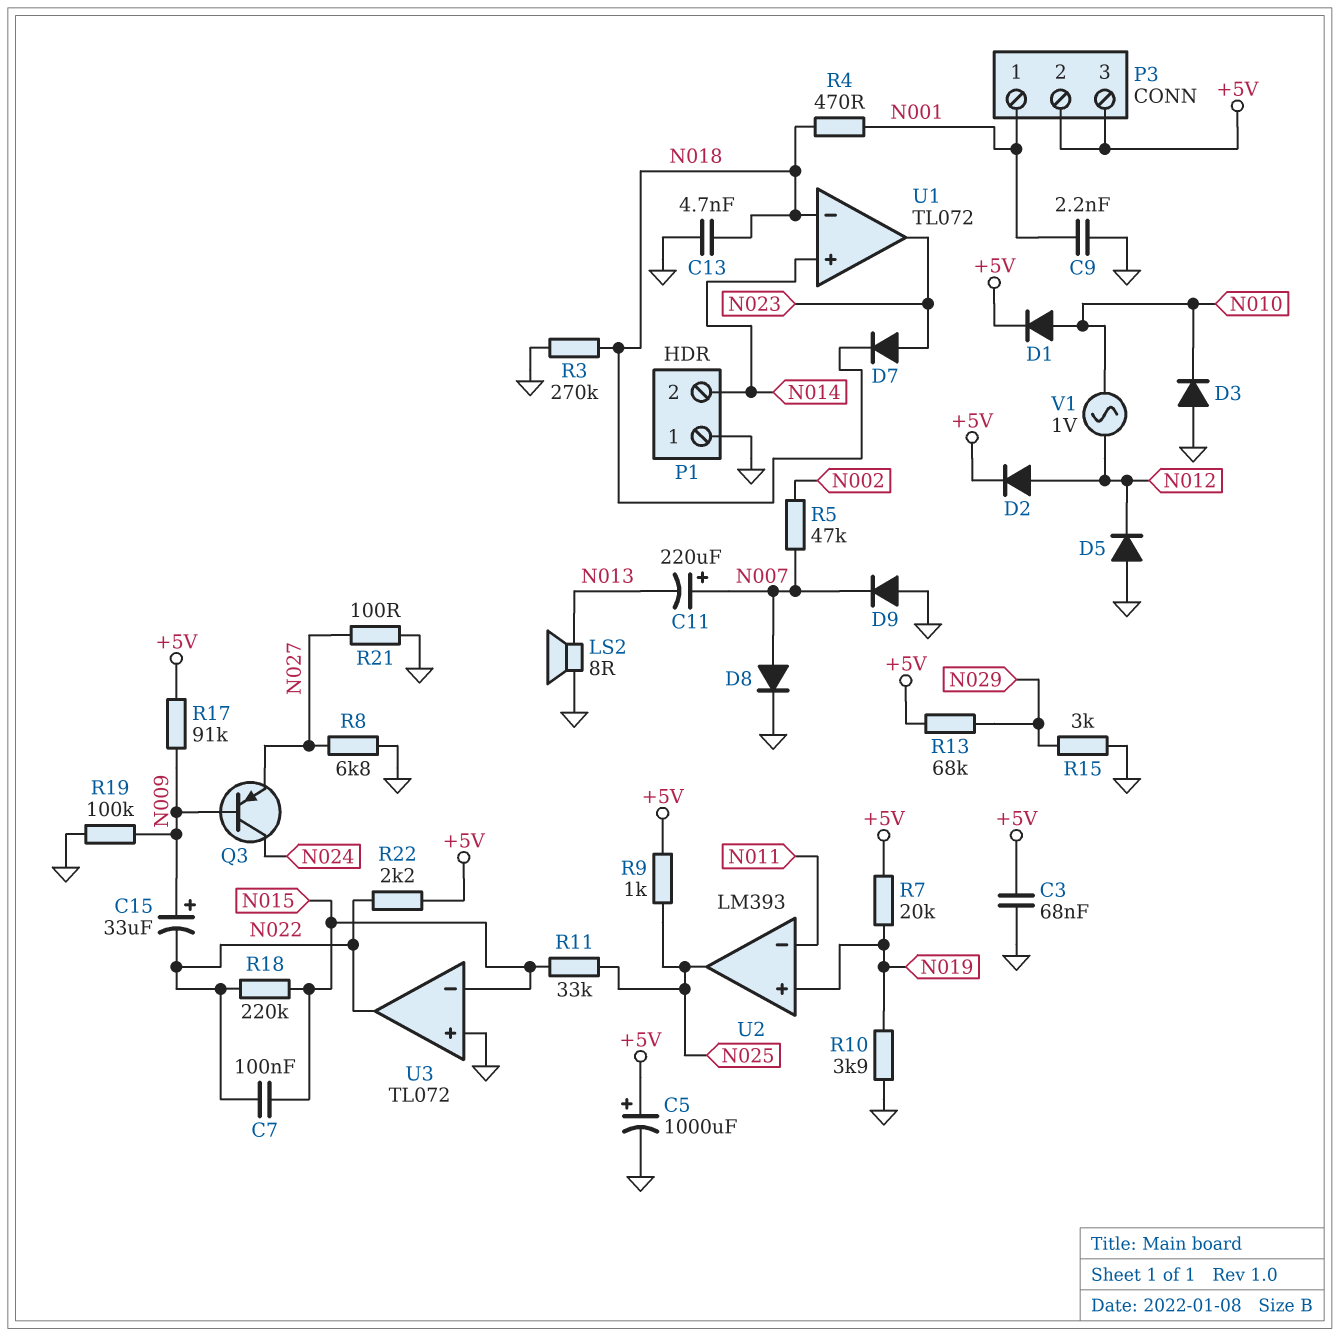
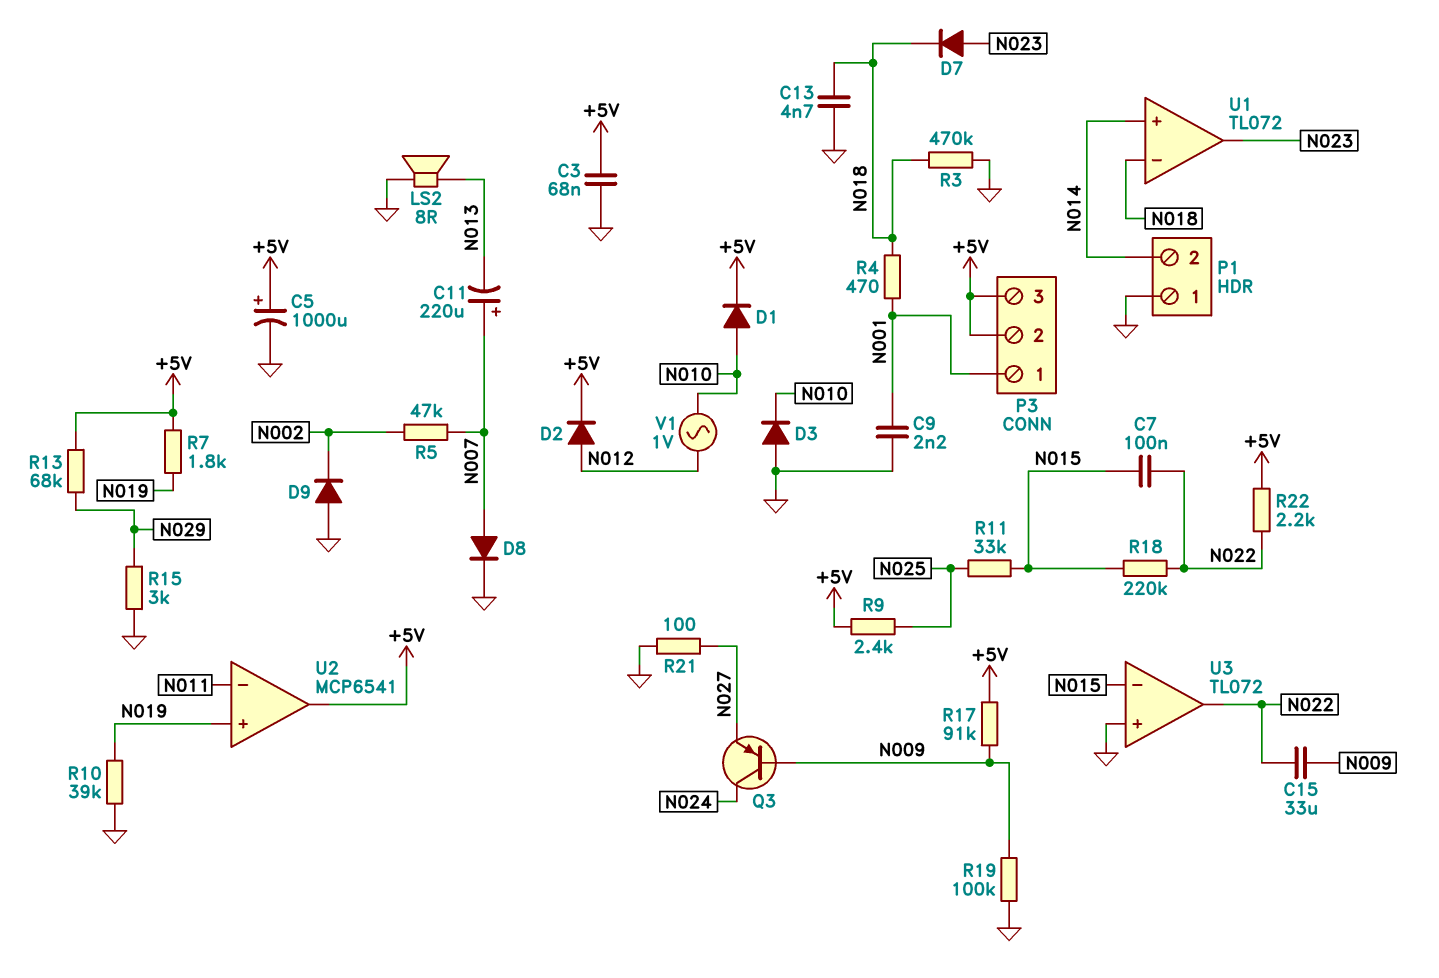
C15: 33uF (plus N009, minus N022) -> 33uF (N009, N022)
D5: diode (A GND, K N012) -> none
D9: diode (A GND, K N007) -> diode (A GND, K N002)
R3: 270k (GND, N018) -> 470k (GND, N018)
R7: 20k (+5V, N019) -> 1.8k (+5V, N019)
R8: 6.8k (GND, N027) -> none
R9: 1k (+5V, N025) -> 2.4k (+5V, N025)
R10: 3.9k (GND, N019) -> 39k (GND, N019)
U2: LM393 -> MCP6541
U2 pin out: N025 -> +5V

